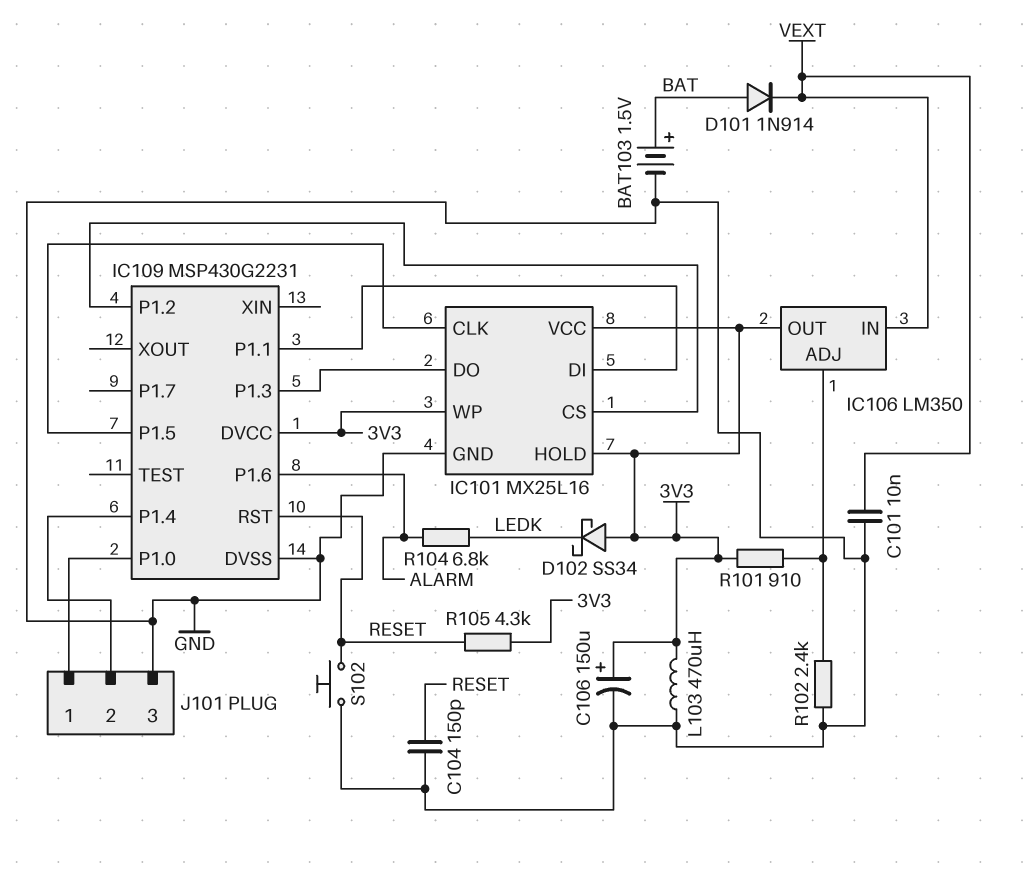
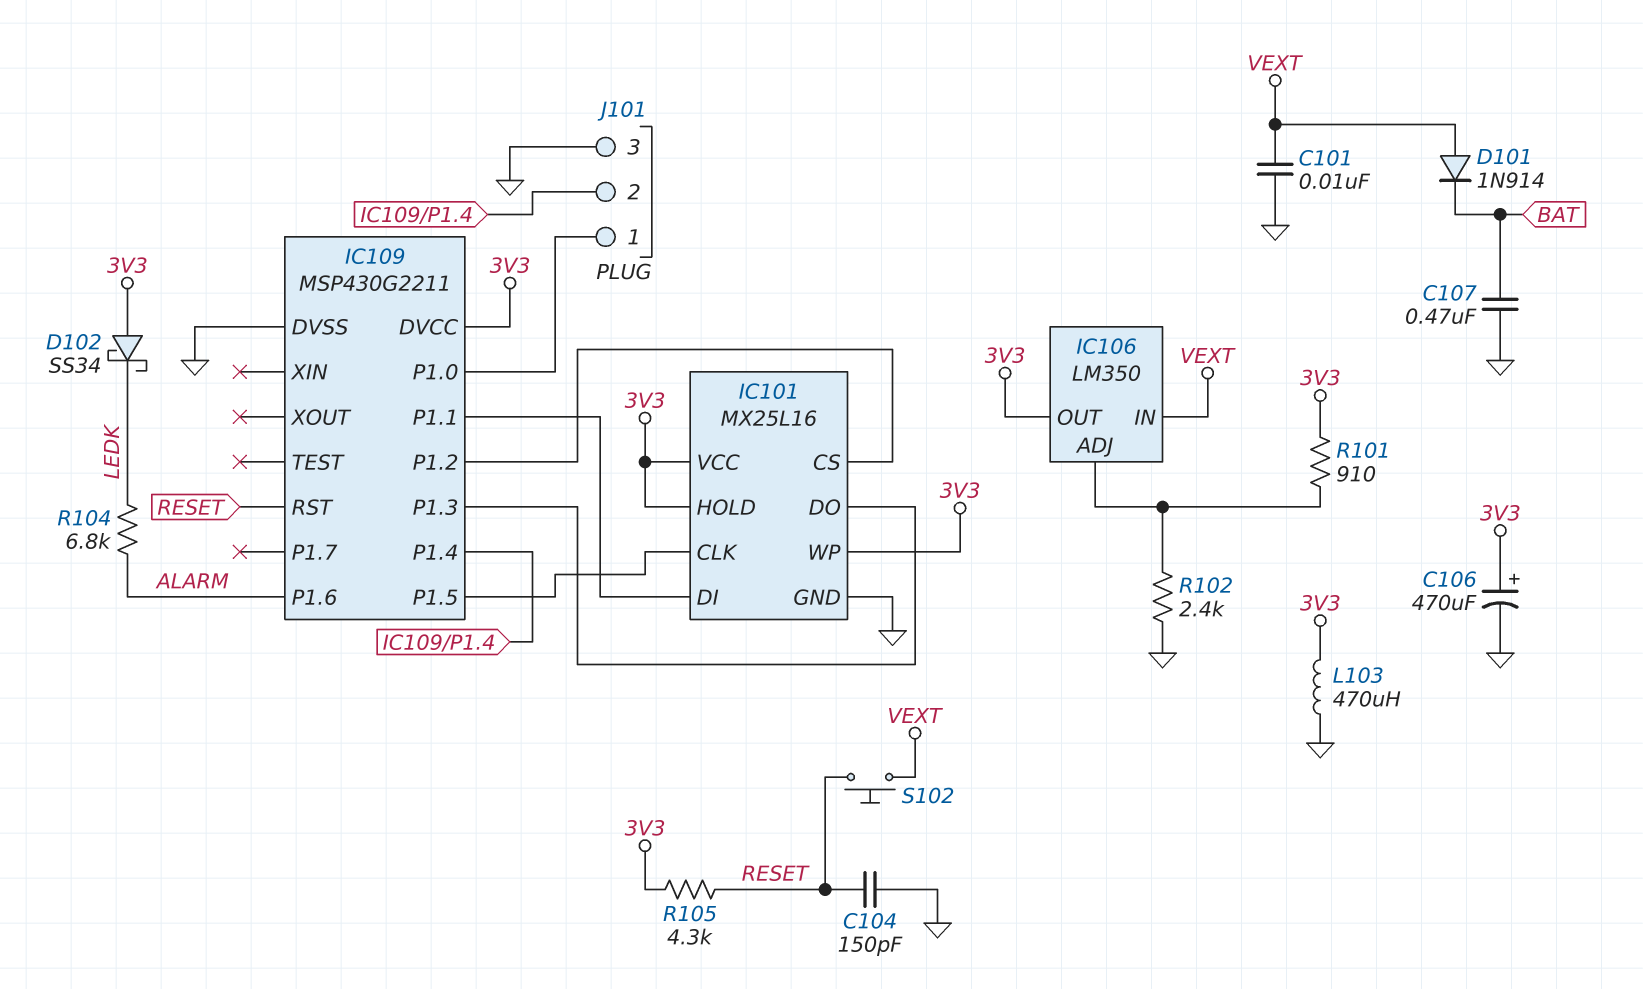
BAT103: 1.5V (plus BAT, minus GND) -> none
C106: 150uF (plus 3V3, minus GND) -> 470uF (plus 3V3, minus GND)
C107: none -> 470nF (BAT, GND)
D101: diode 1N914 (A BAT, K VEXT) -> diode 1N914 (A VEXT, K BAT)
IC109: MSP430G2231 -> MSP430G2211
S102: button (GND, RESET) -> button (RESET, VEXT)

